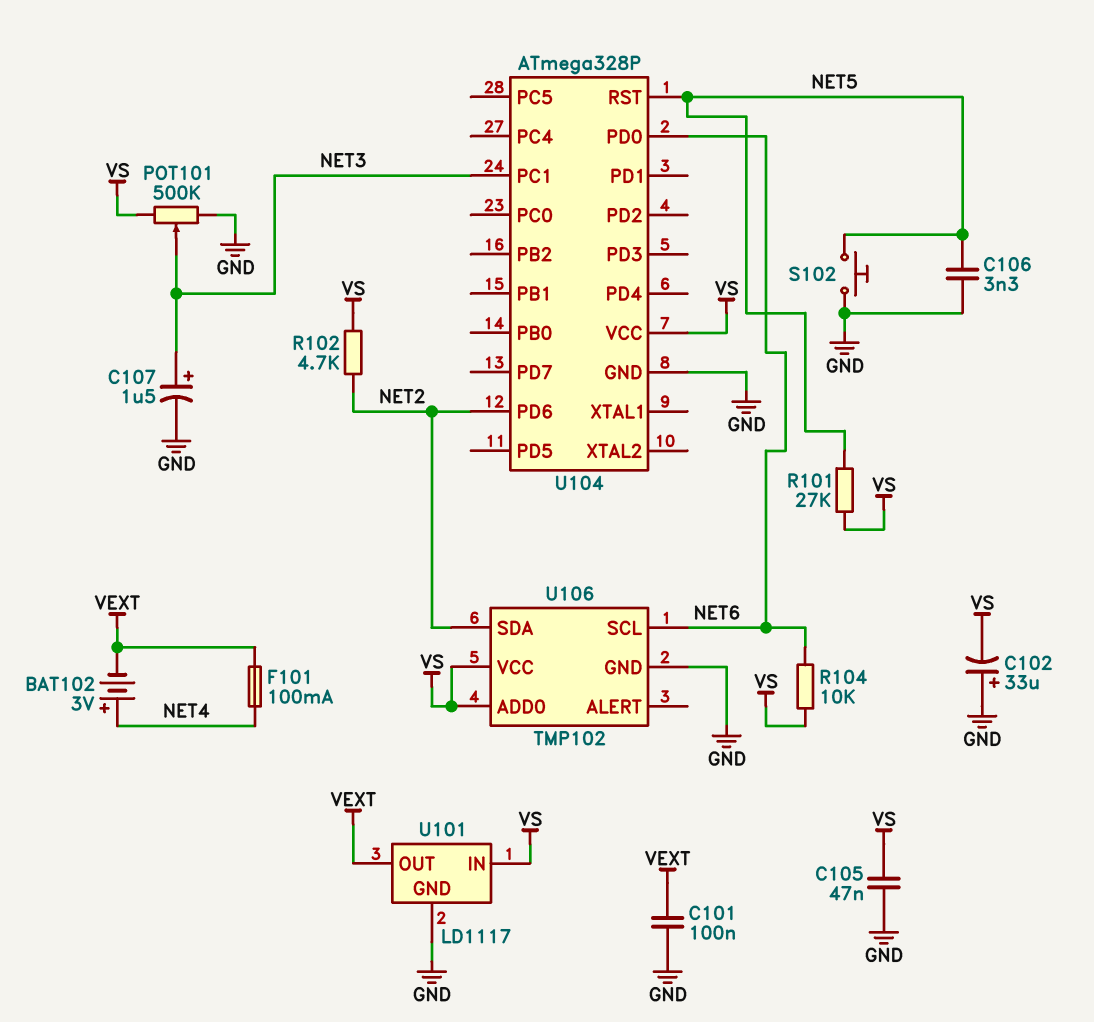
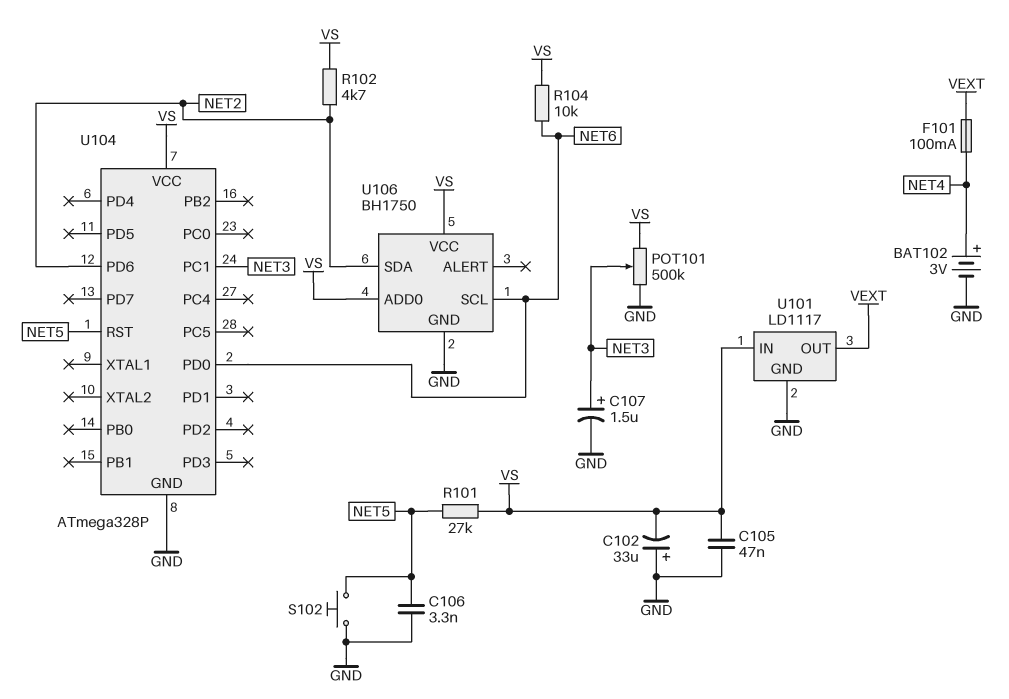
BAT102: 3V (plus NET4, minus VEXT) -> 3V (plus NET4, minus GND)
C101: 100nF (GND, VEXT) -> none
U106: TMP102 -> BH1750

